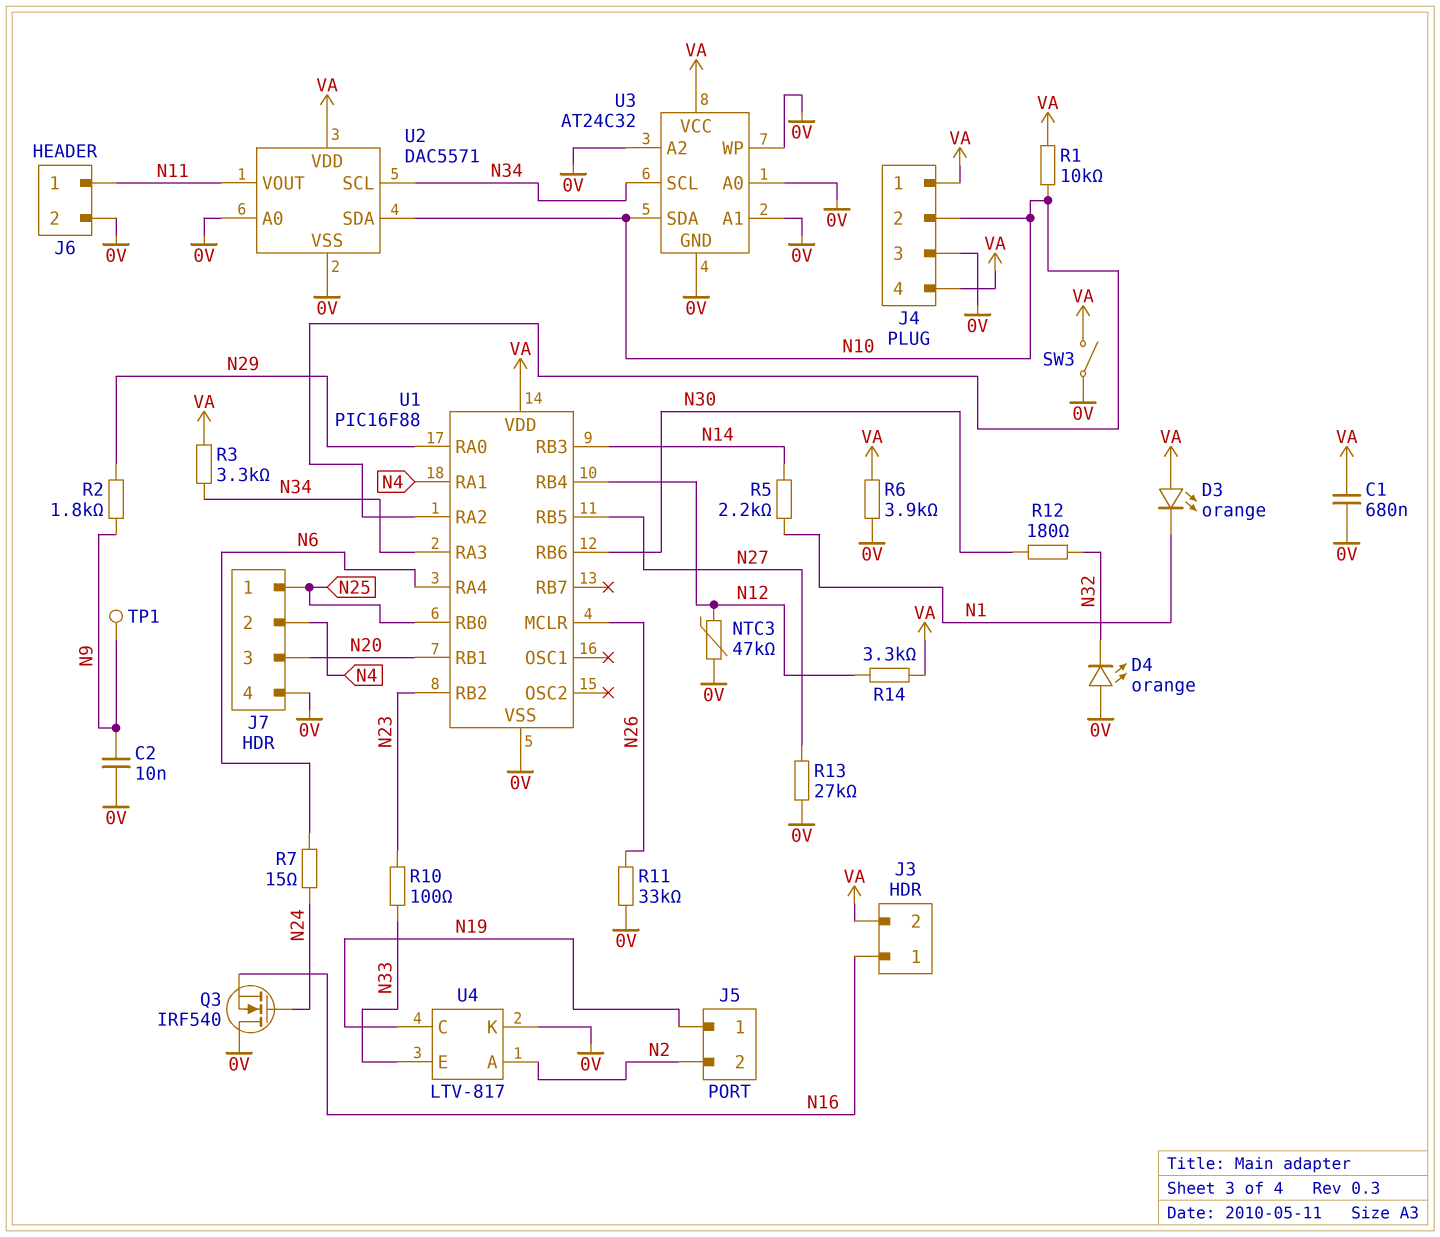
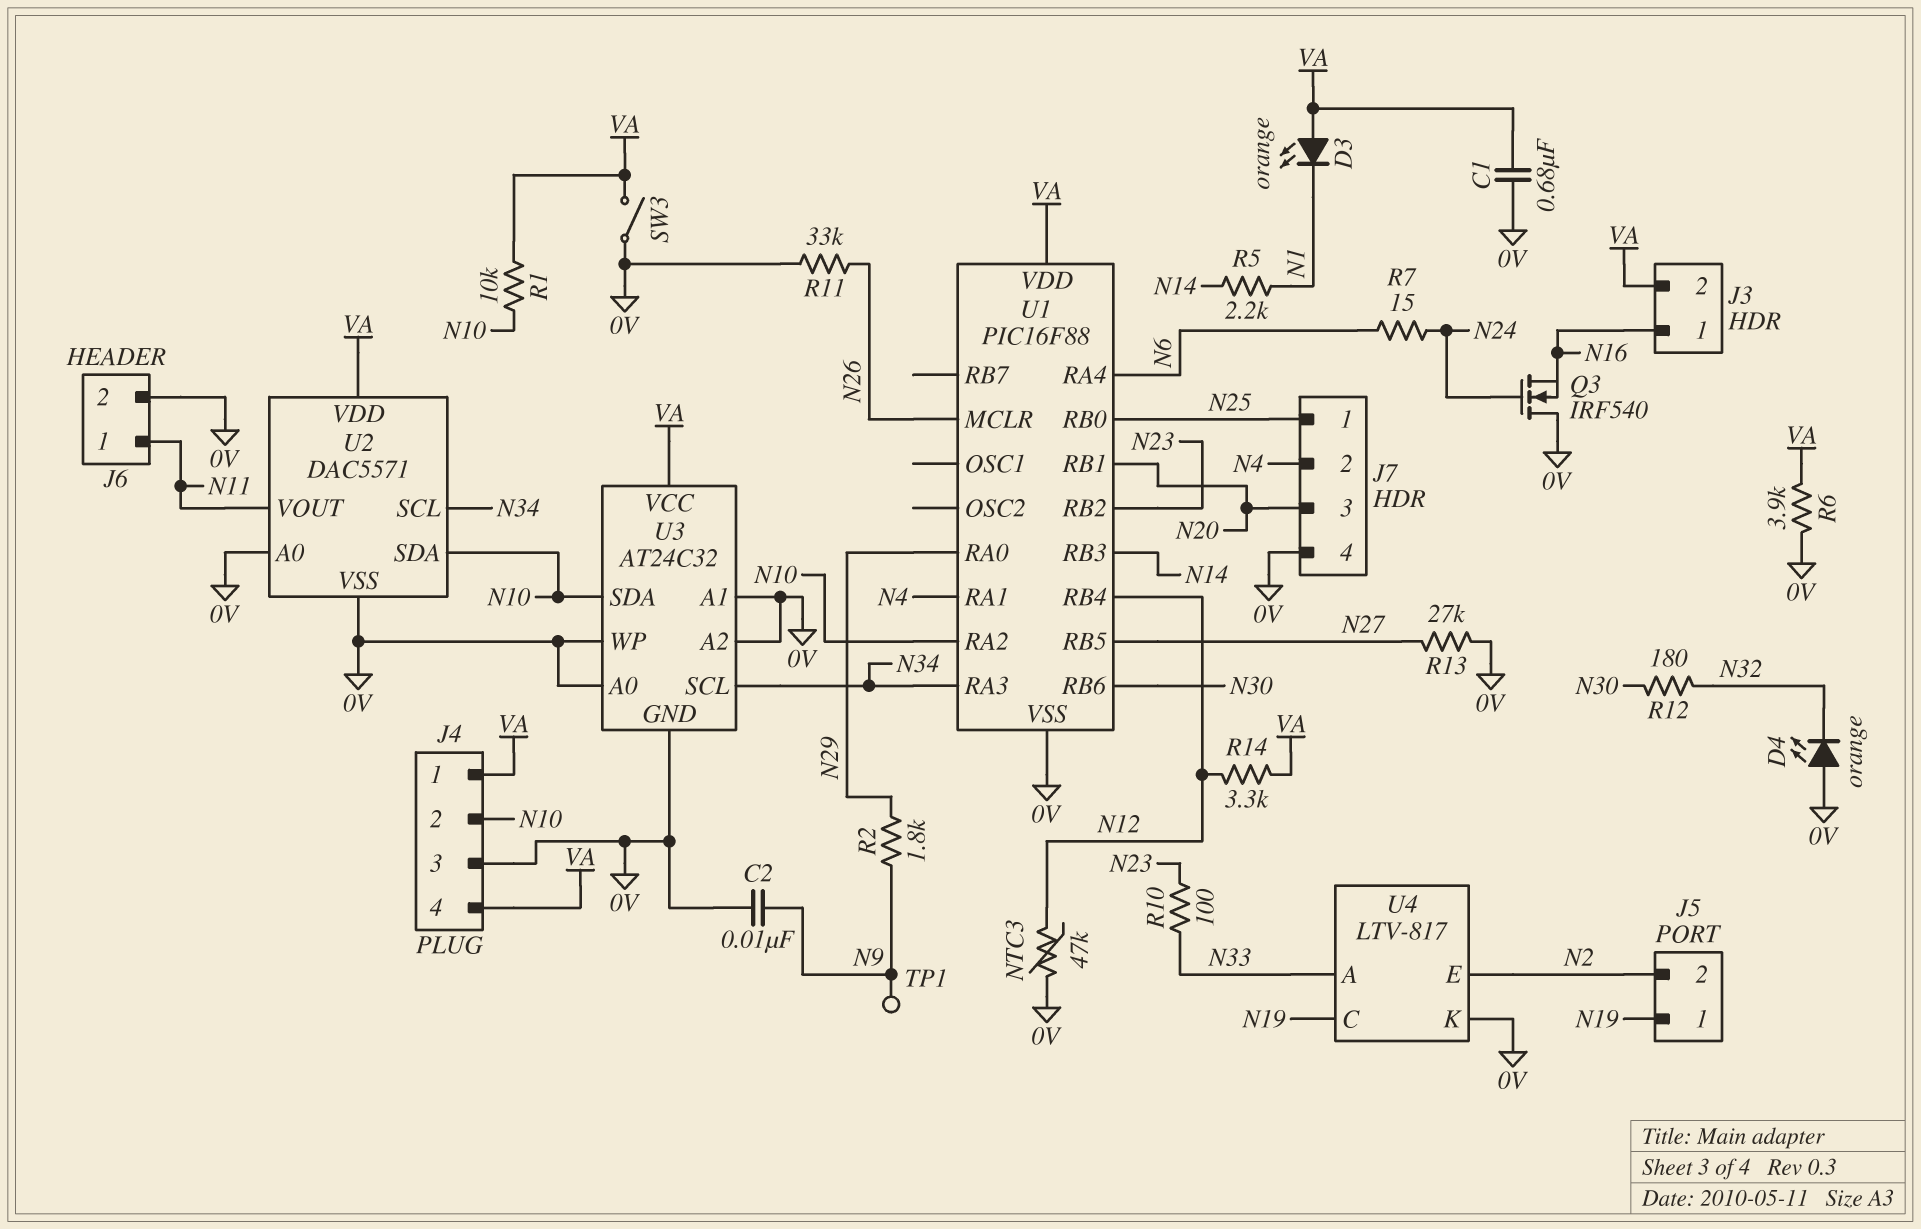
R3: 3.3k (N34, VA) -> none
U4 pin A: N2 -> N33
U4 pin E: N33 -> N2

